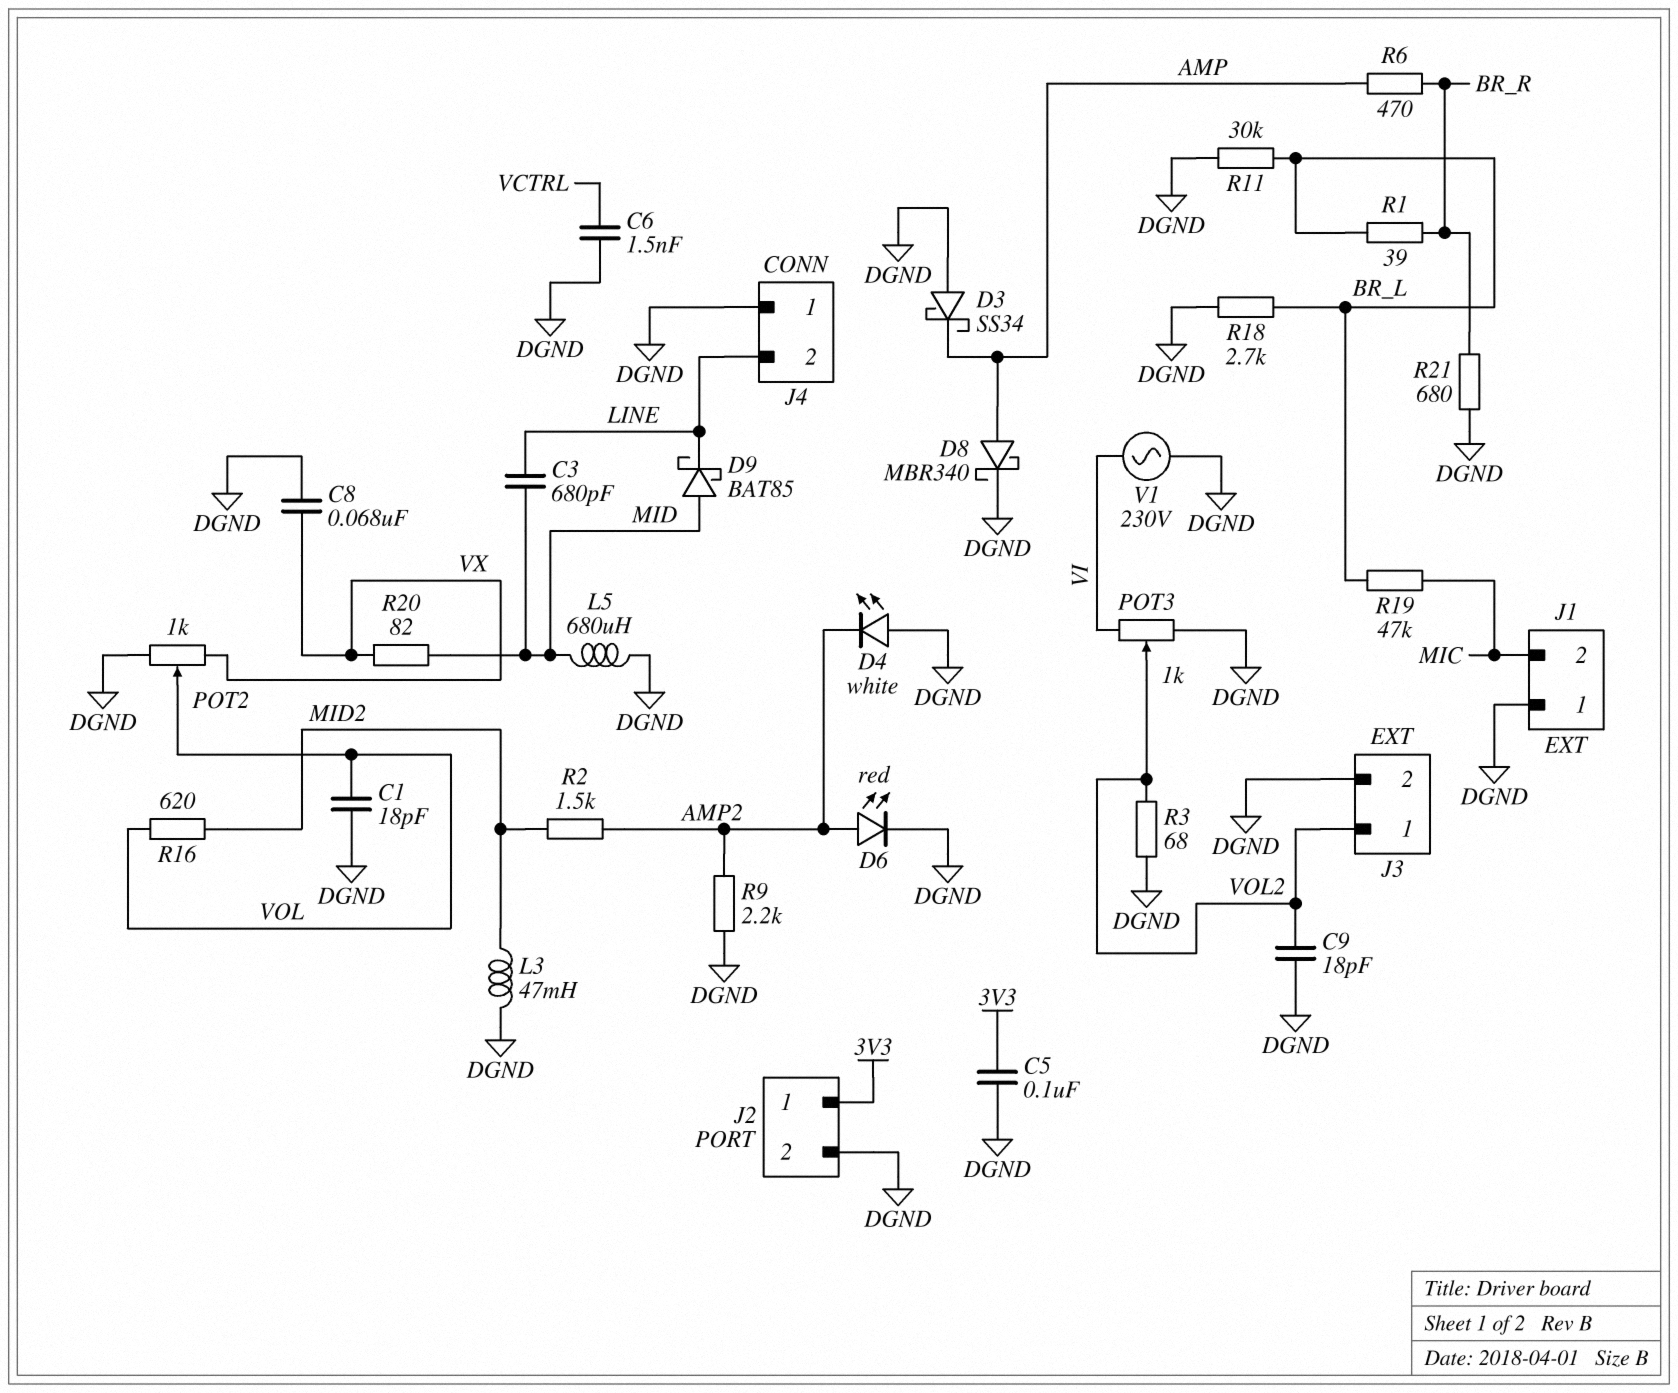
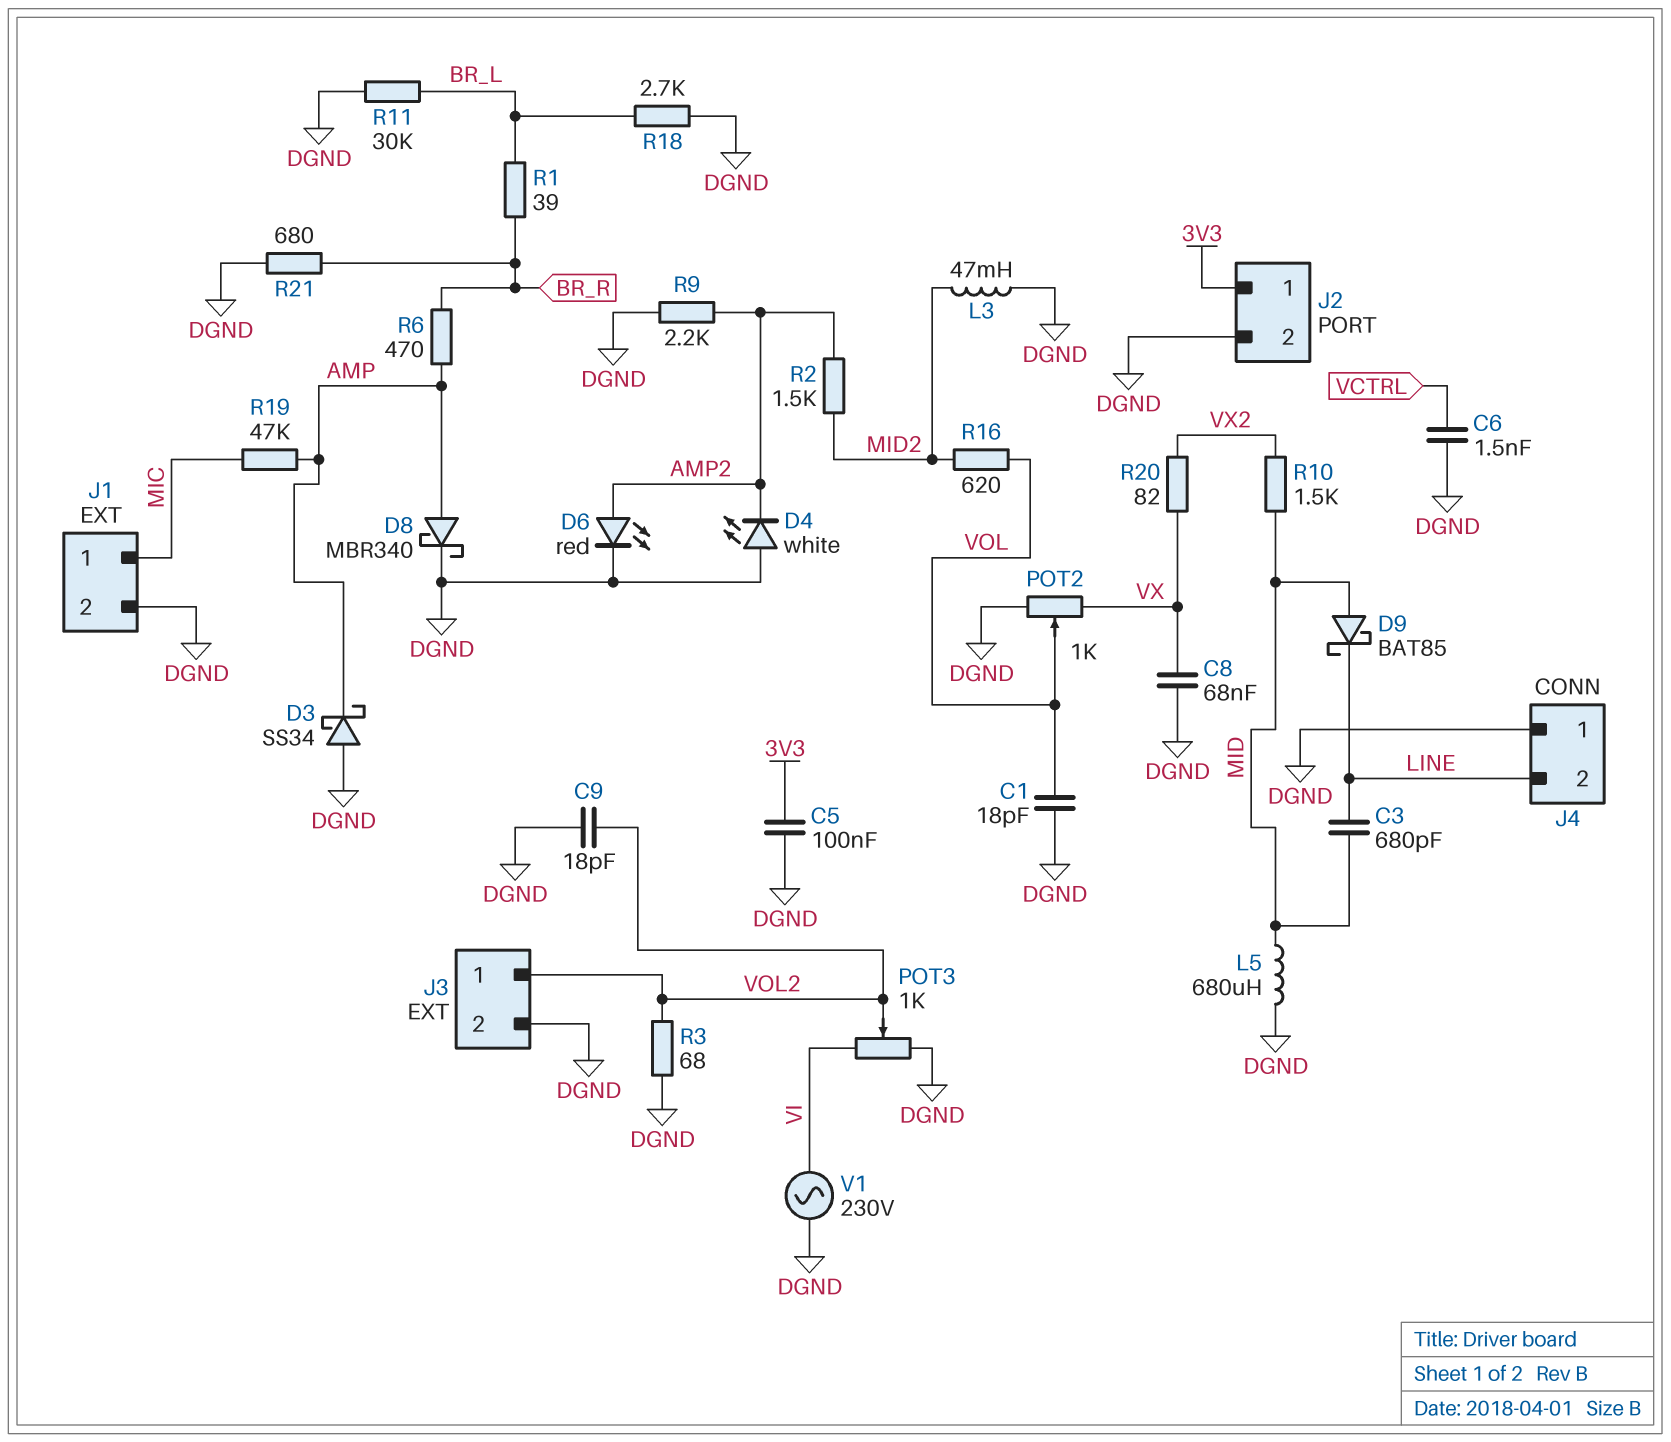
J1 pin 1: DGND -> MIC
J1 pin 2: MIC -> DGND
R10: none -> 1.5k (MID, VX2)
R19: 47k (BR_L, MIC) -> 47k (AMP, MIC)
R20: 82 (MID, VX) -> 82 (VX, VX2)

